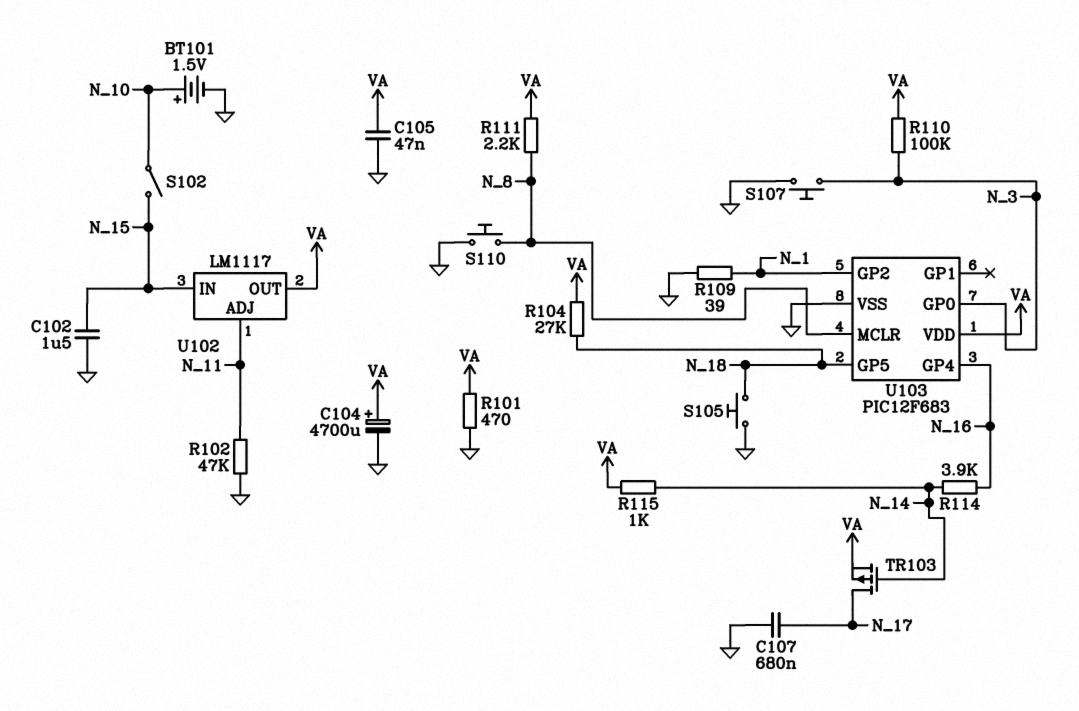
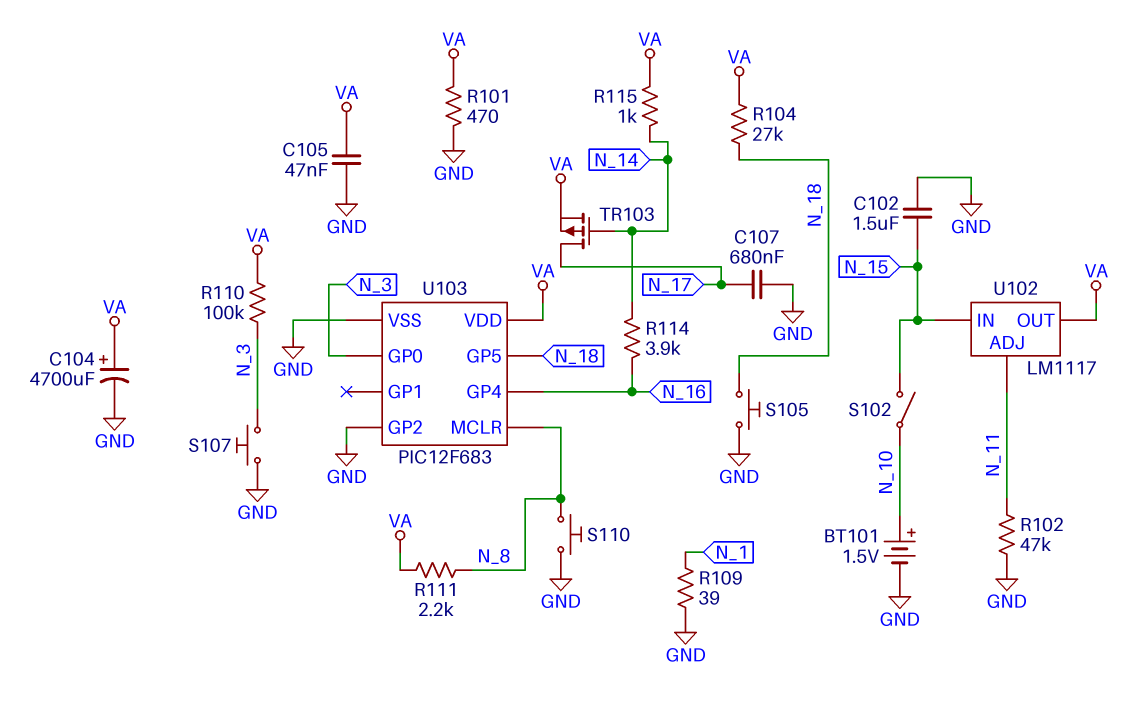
U103 pin GP2: N_1 -> GND

